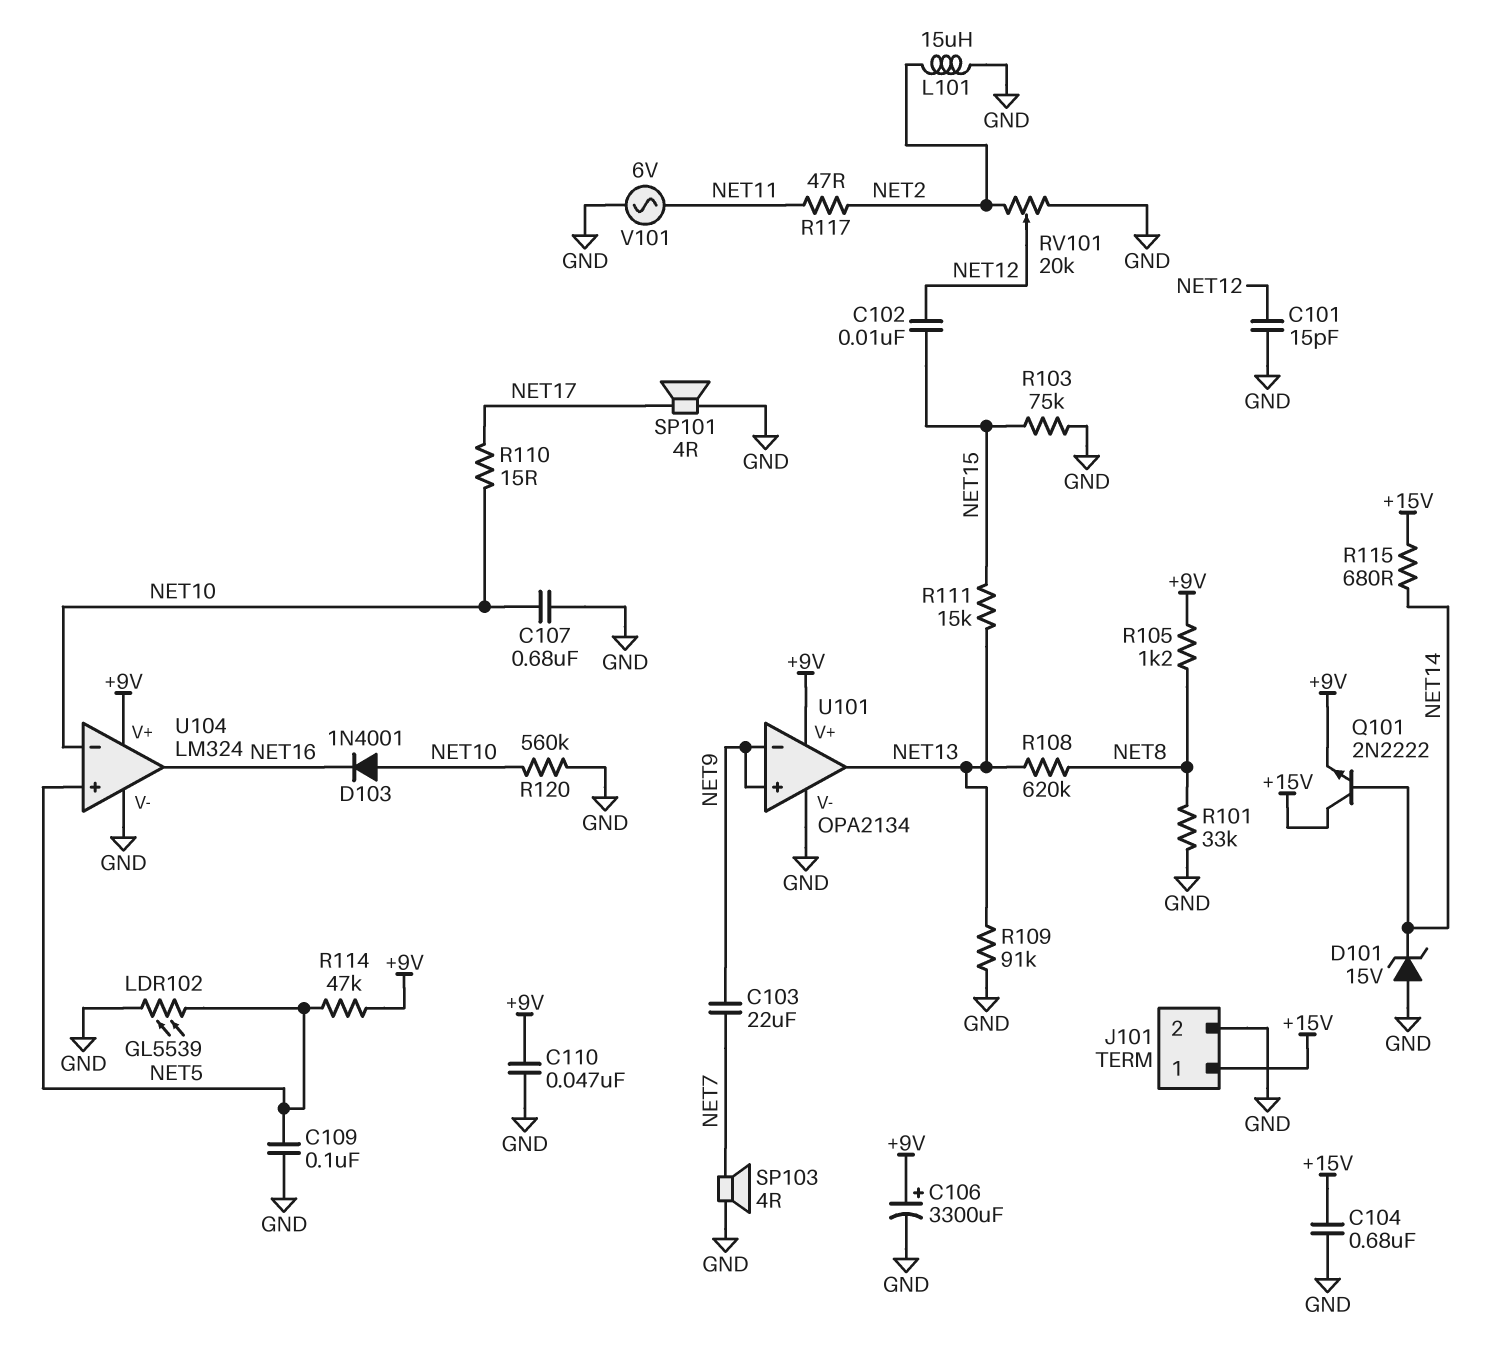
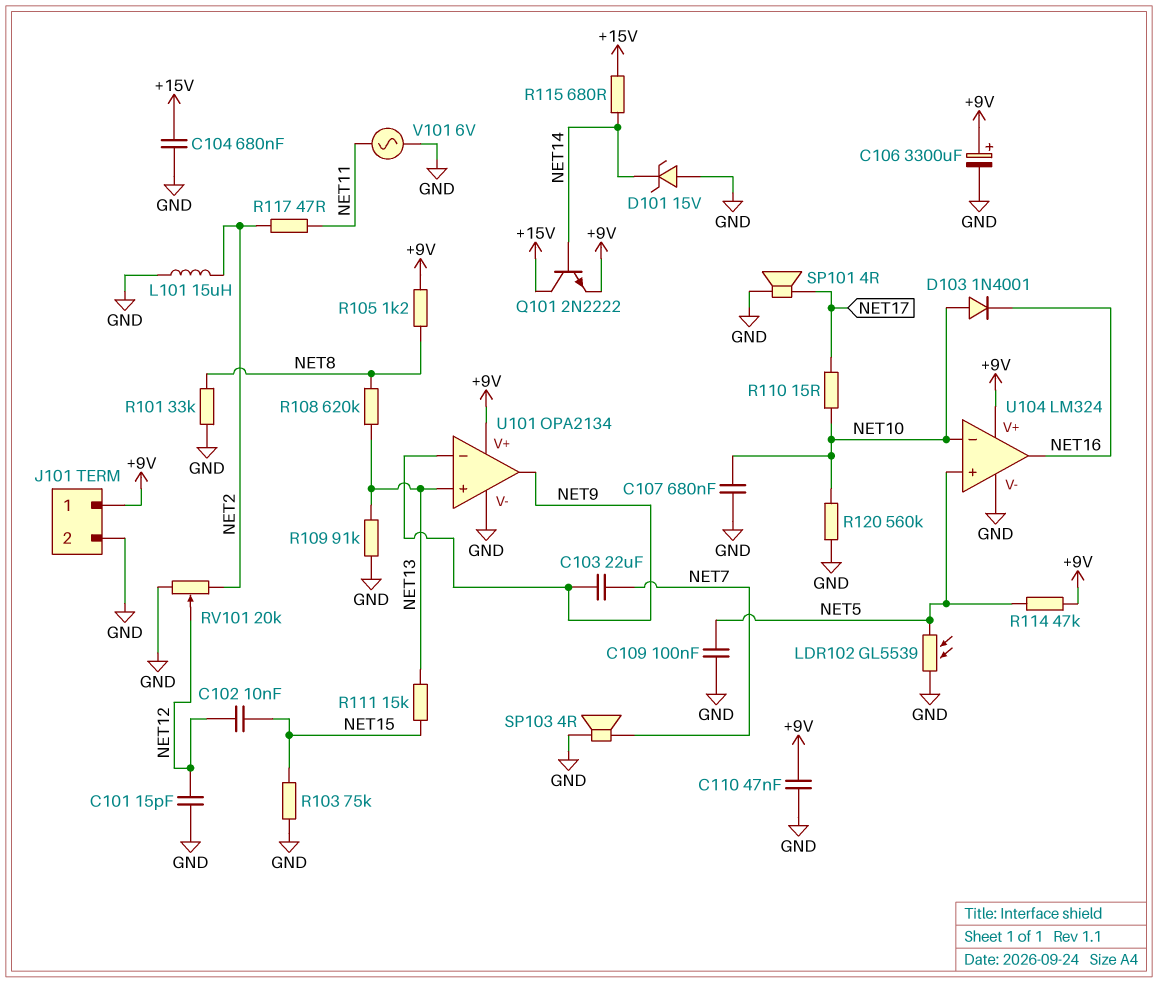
J101 pin 1: +15V -> +9V
U101 pin in+: NET9 -> NET13
U101 pin out: NET13 -> NET9

